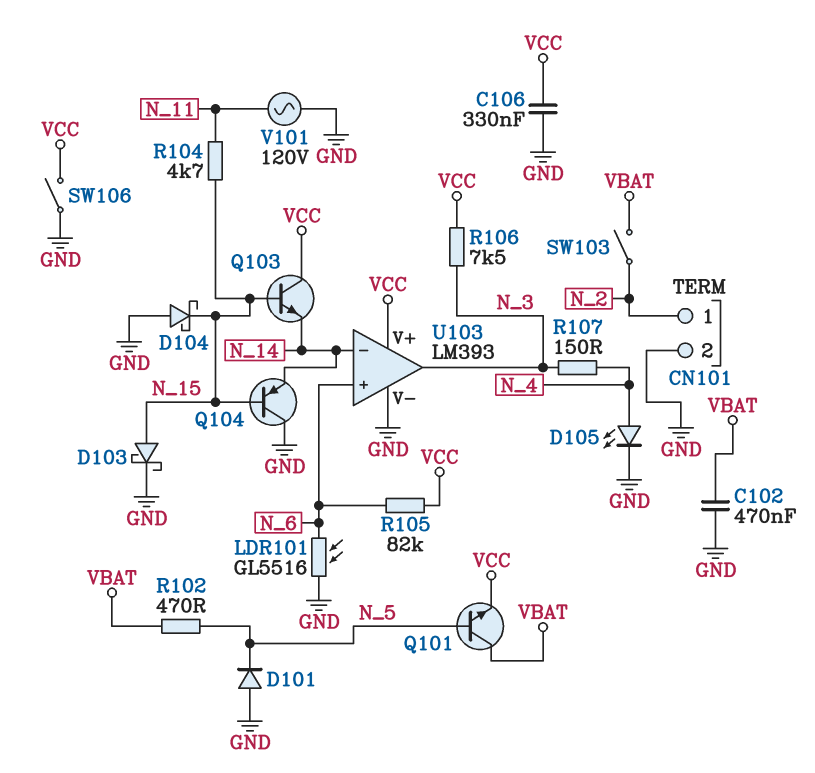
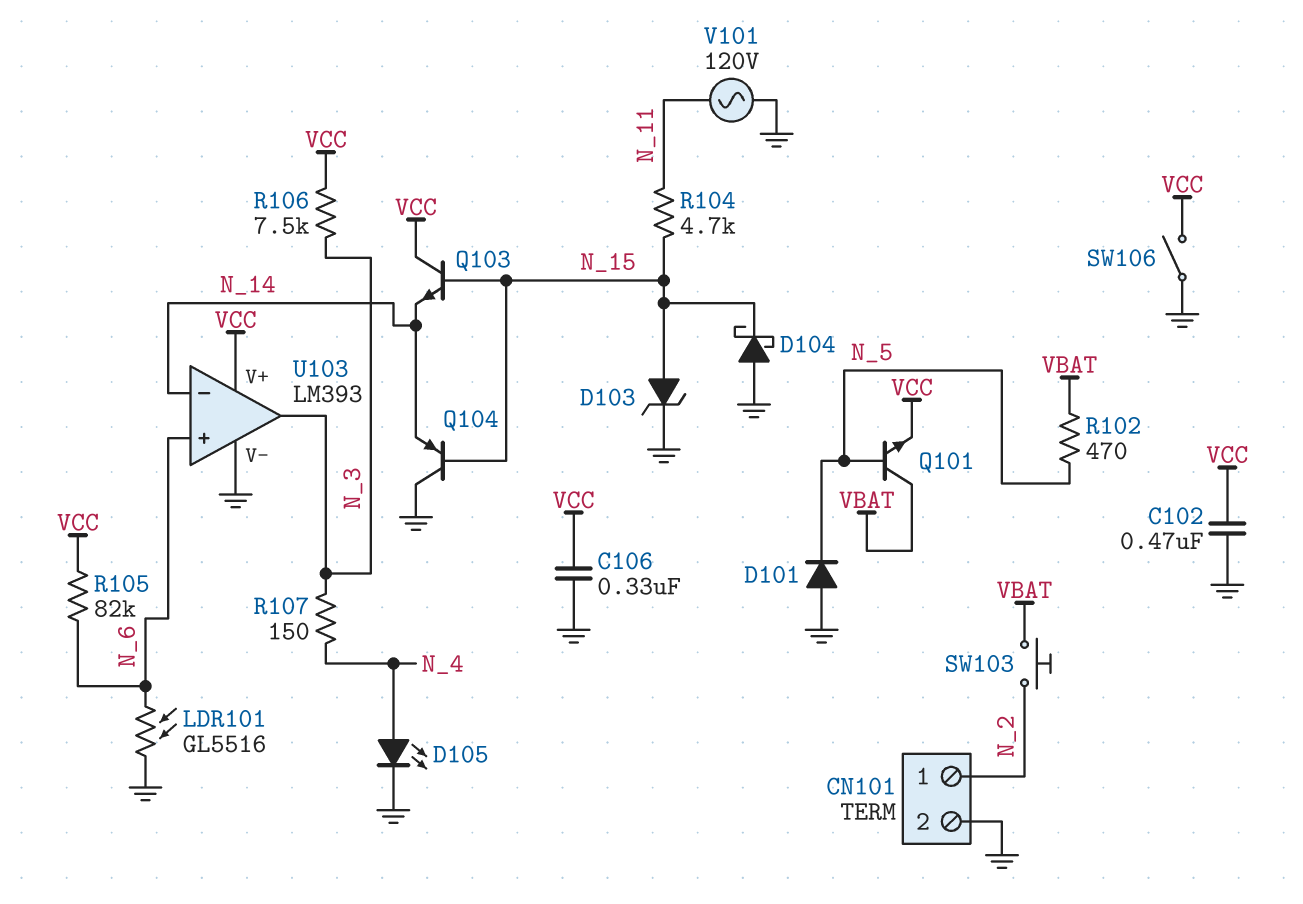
C102: 470nF (GND, VBAT) -> 470nF (GND, VCC)
D103: schottky (A N_15, K GND) -> zener (A N_15, K GND)
SW103: switch (N_2, VBAT) -> button (N_2, VBAT)

